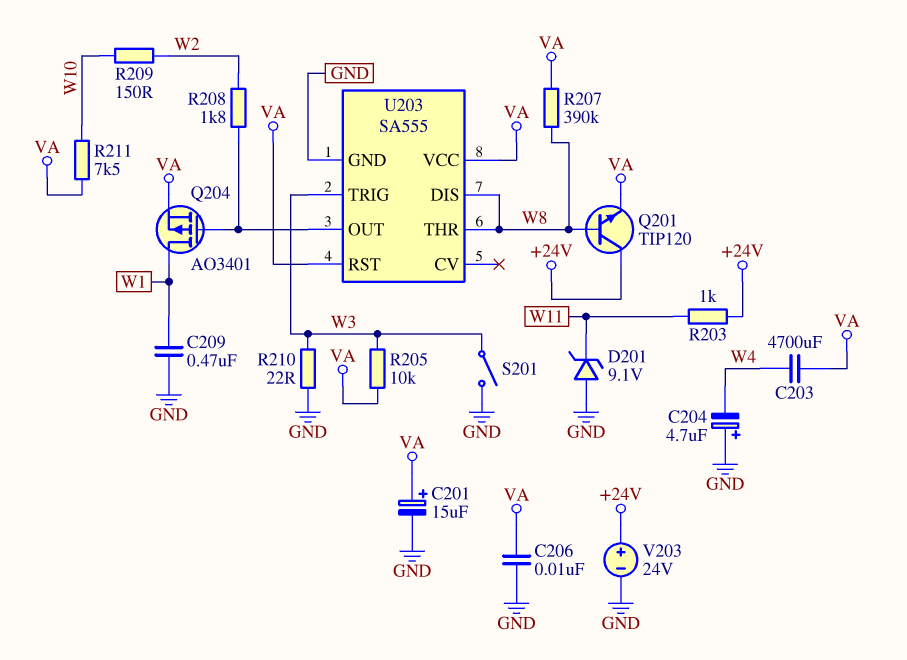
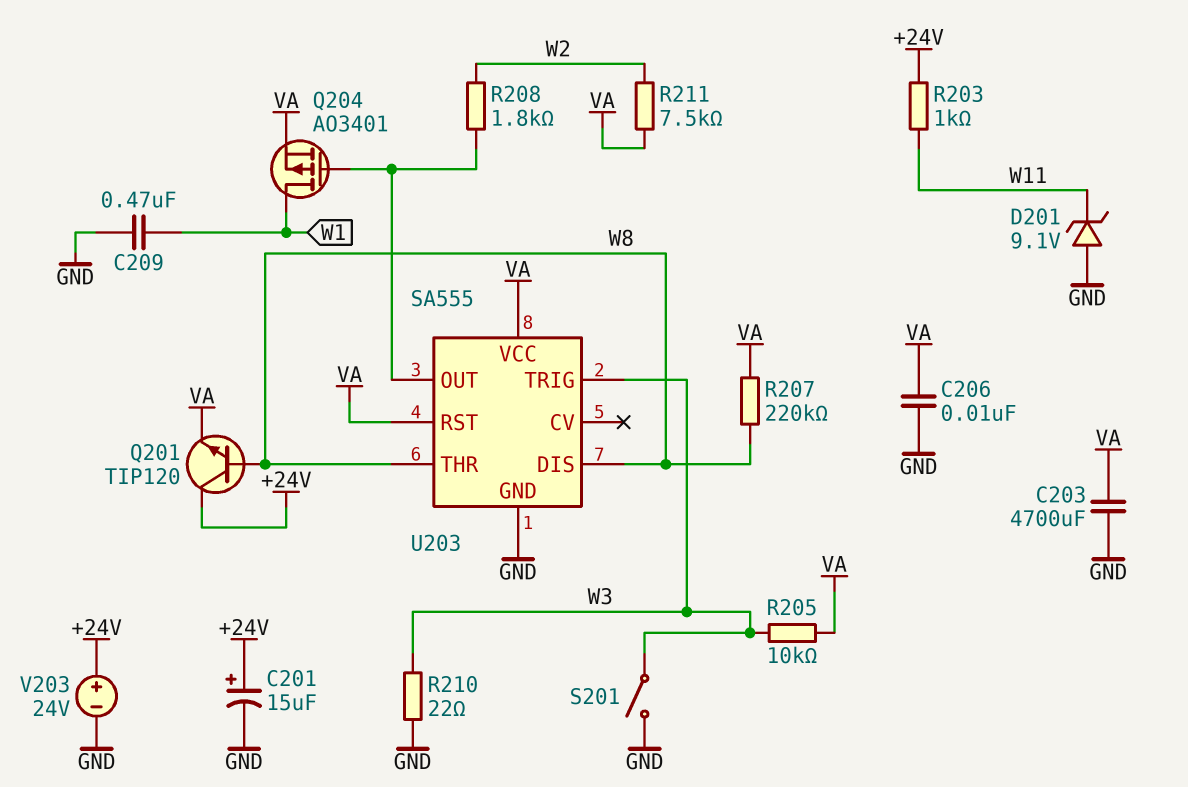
C201: 15uF (plus VA, minus GND) -> 15uF (plus +24V, minus GND)
C203: 4700uF (VA, W4) -> 4700uF (GND, VA)
C204: 4.7uF (plus GND, minus W4) -> none
R207: 390k (VA, W8) -> 220k (VA, W8)
R209: 150 (W2, W10) -> none
R211: 7.5k (VA, W10) -> 7.5k (VA, W2)

